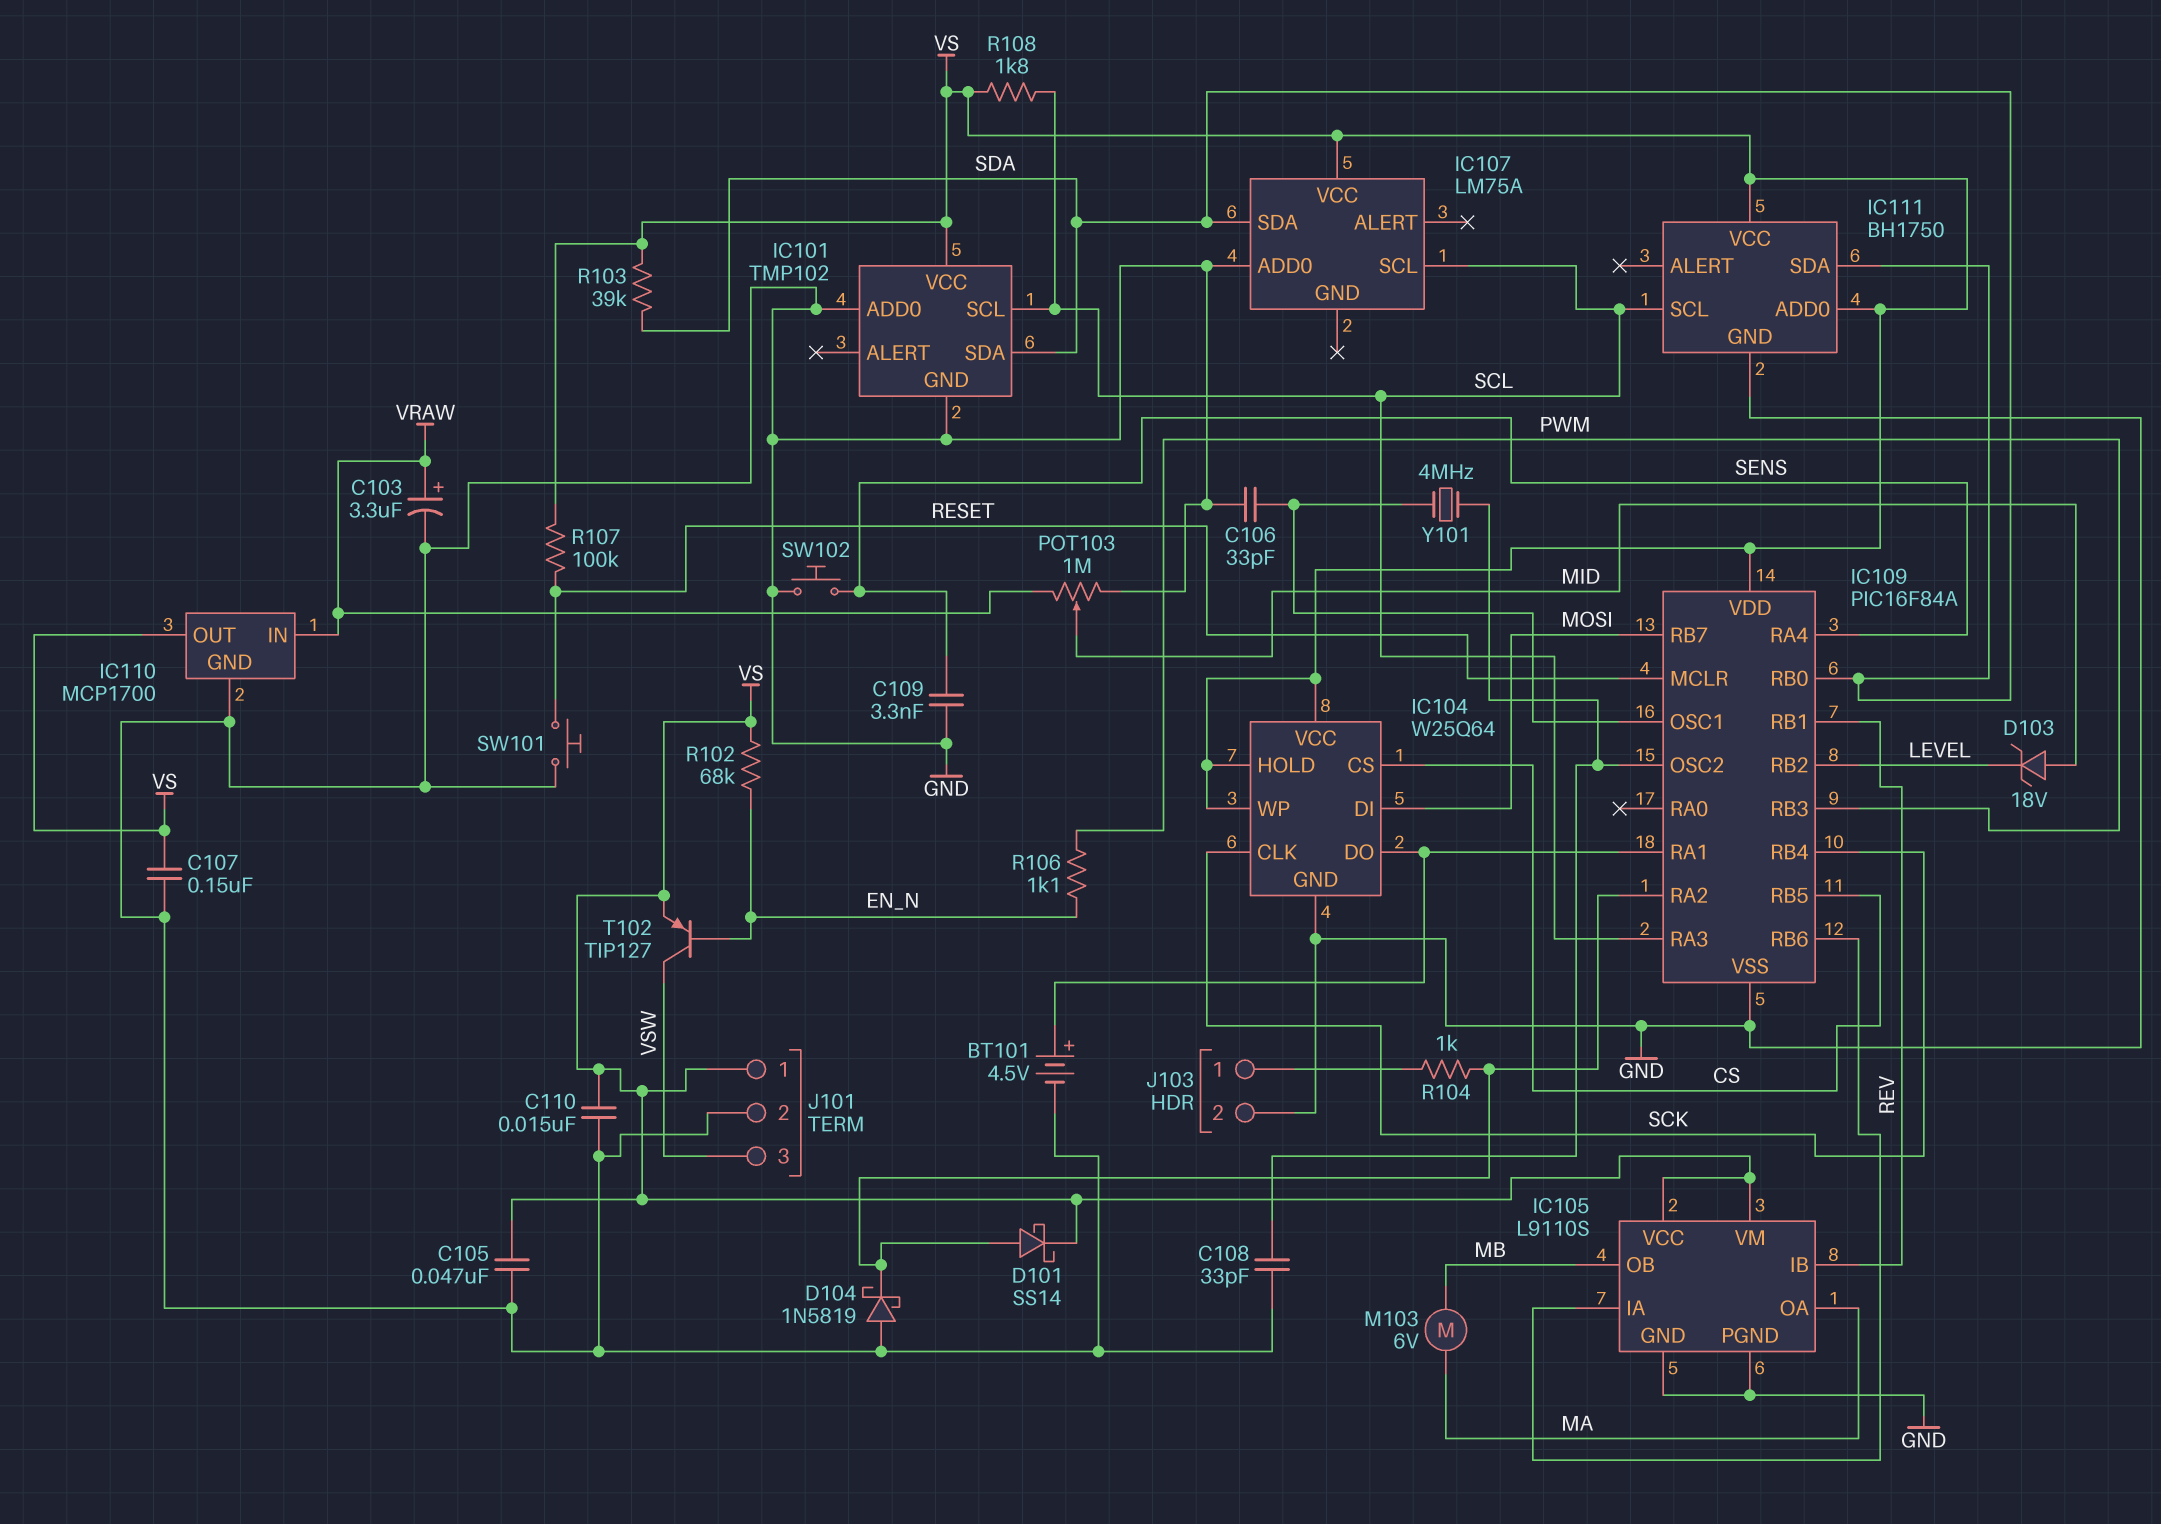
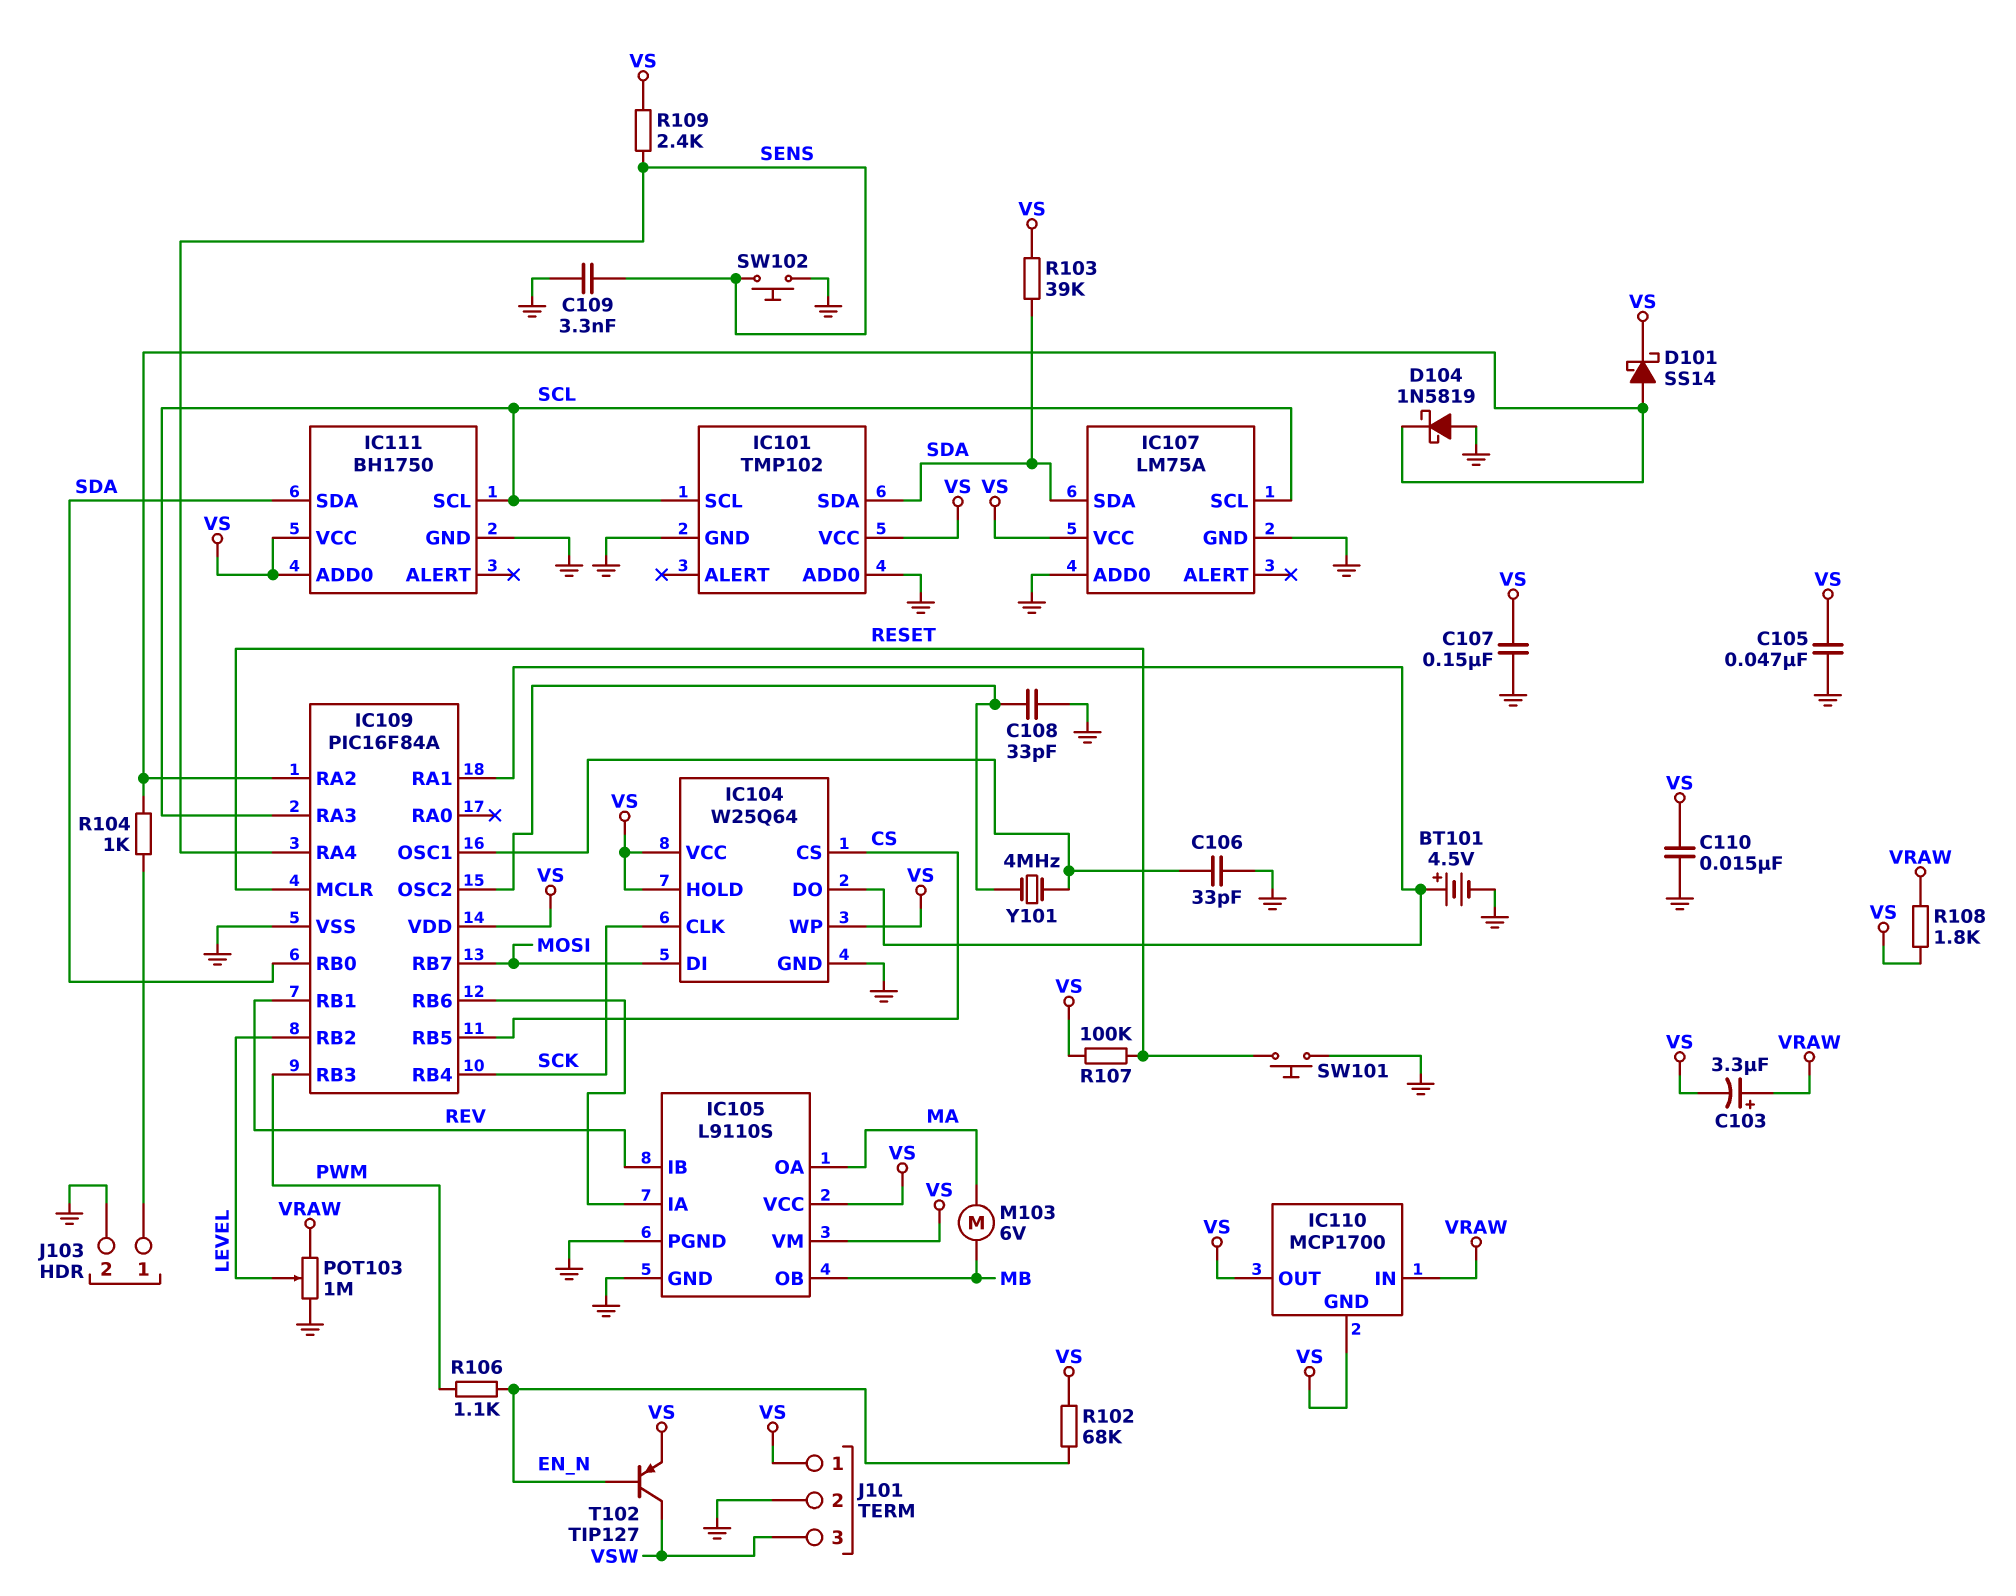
C103: 3.3uF (plus VRAW, minus GND) -> 3.3uF (plus VRAW, minus VS)
D103: zener 18V (A MID, K LEVEL) -> none
IC107 pin GND: none -> GND
IC110 pin GND: GND -> VS
POT103: 1M (GND, VRAW, wiper MID) -> 1M (GND, VRAW, wiper LEVEL)
R108: 1.8k (SCL, VS) -> 1.8k (VRAW, VS)
R109: none -> 2.4k (SENS, VS)

